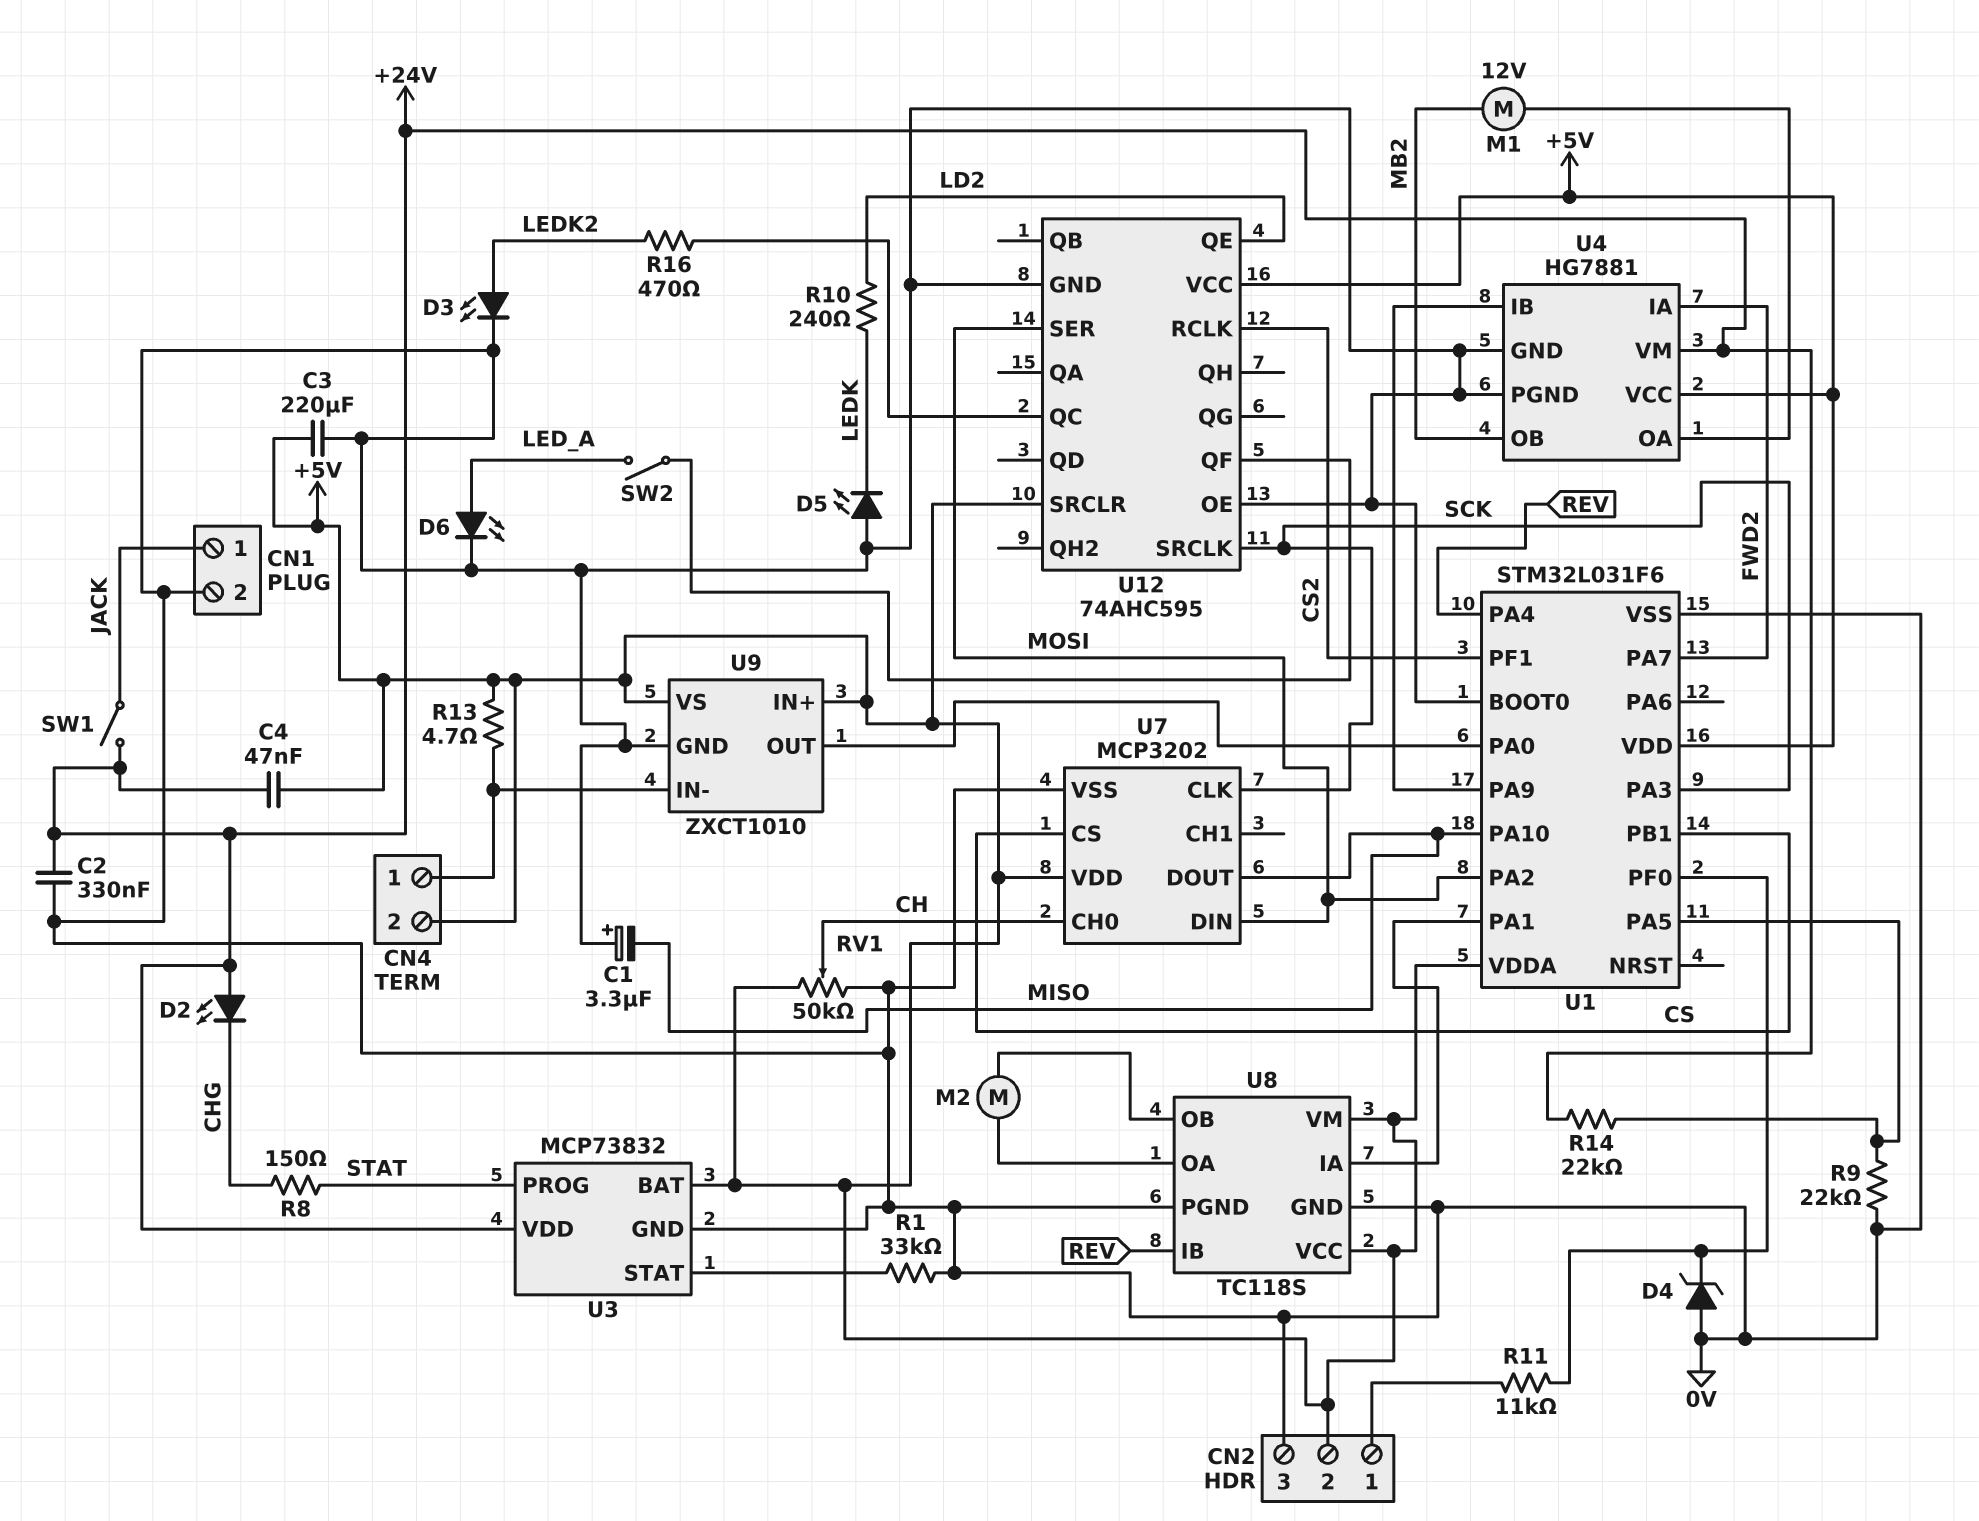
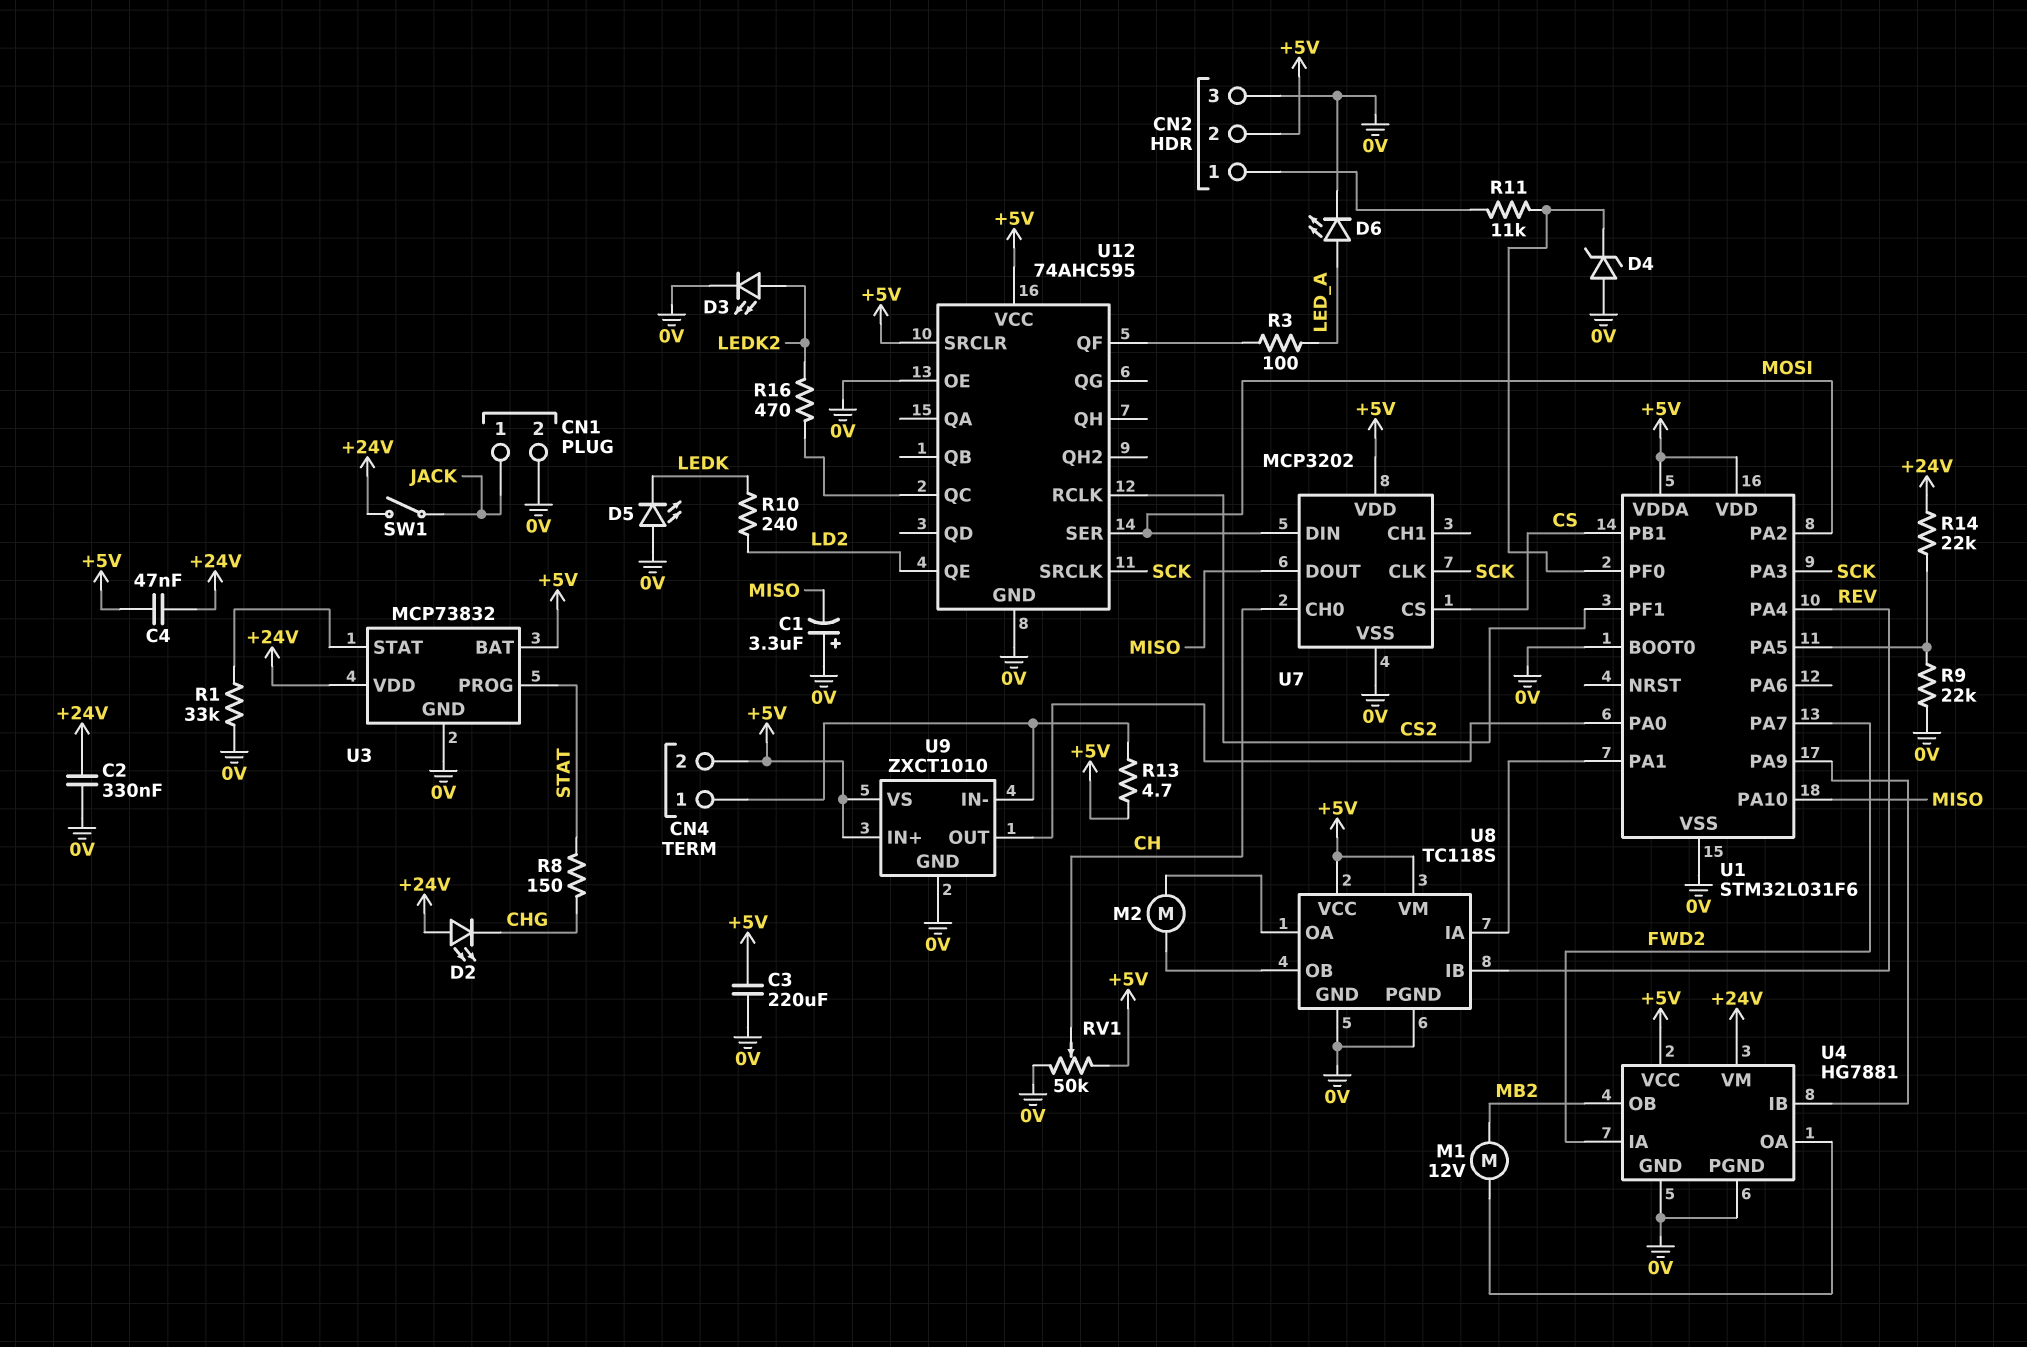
R3: none -> 100 (LED_A, U12/QF)
SW2: switch (LED_A, U12/QF) -> none

